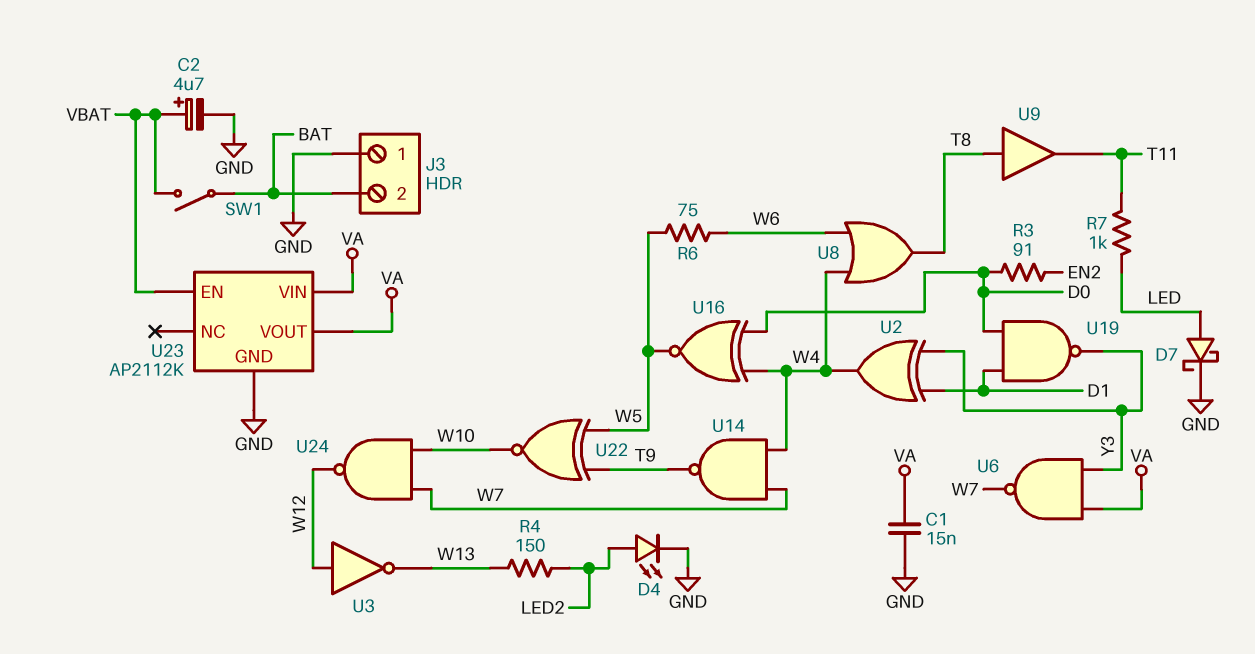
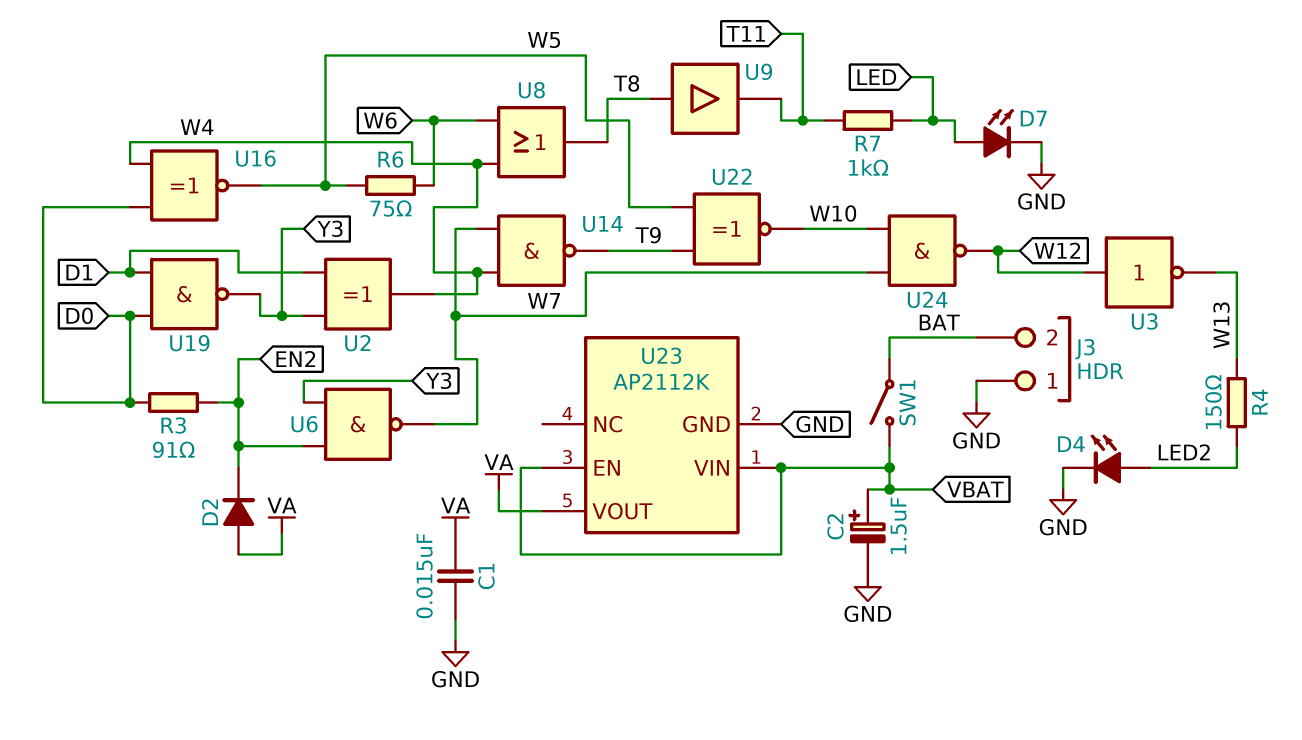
C2: 4.7uF (plus VBAT, minus GND) -> 1.5uF (plus VBAT, minus GND)
D2: none -> diode (A VA, K EN2)
D7: schottky (A LED, K GND) -> LED (A LED, K GND)
U6: NAND (in VA, in Y3, out W7) -> NAND (in EN2, in Y3, out W7)
U23 pin VIN: VA -> VBAT

